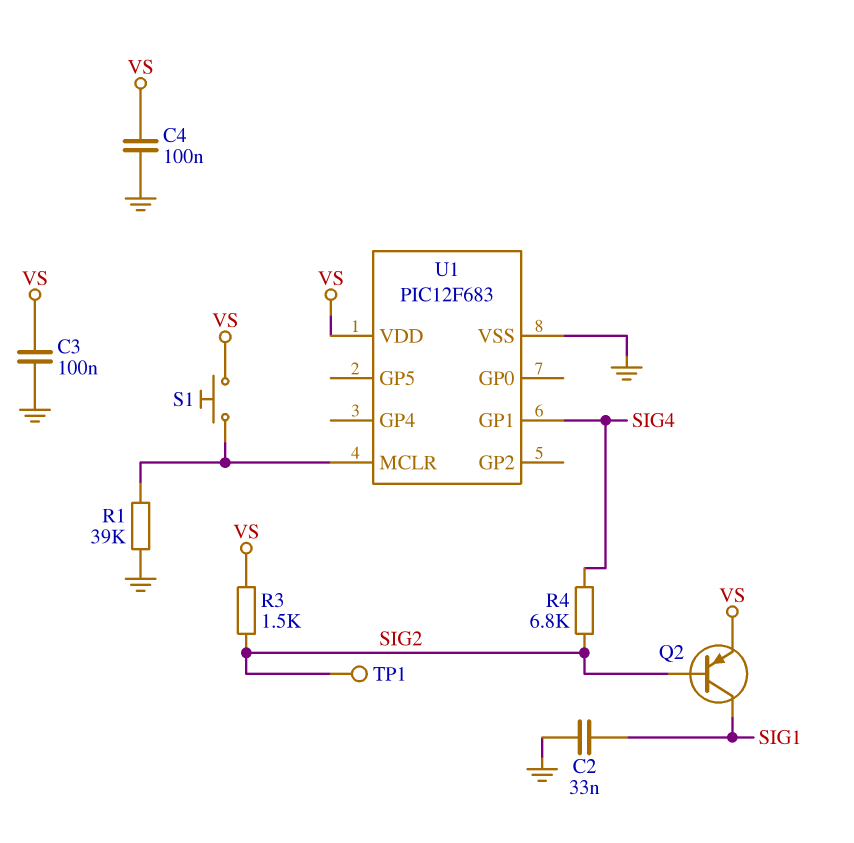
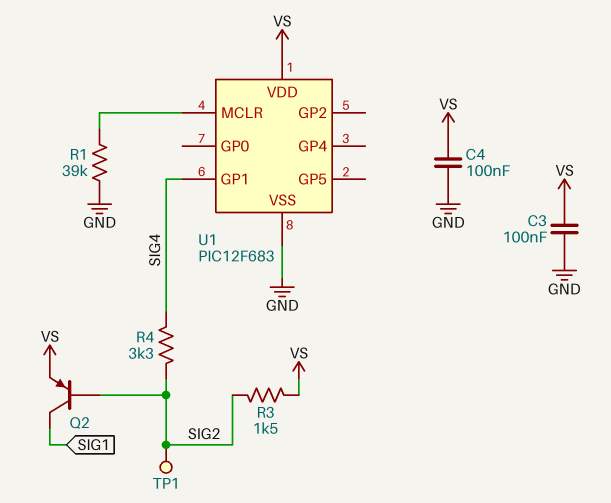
C2: 33nF (GND, SIG1) -> none
R4: 6.8k (SIG2, SIG4) -> 3.3k (SIG2, SIG4)
S1: button (U1/MCLR, VS) -> none

